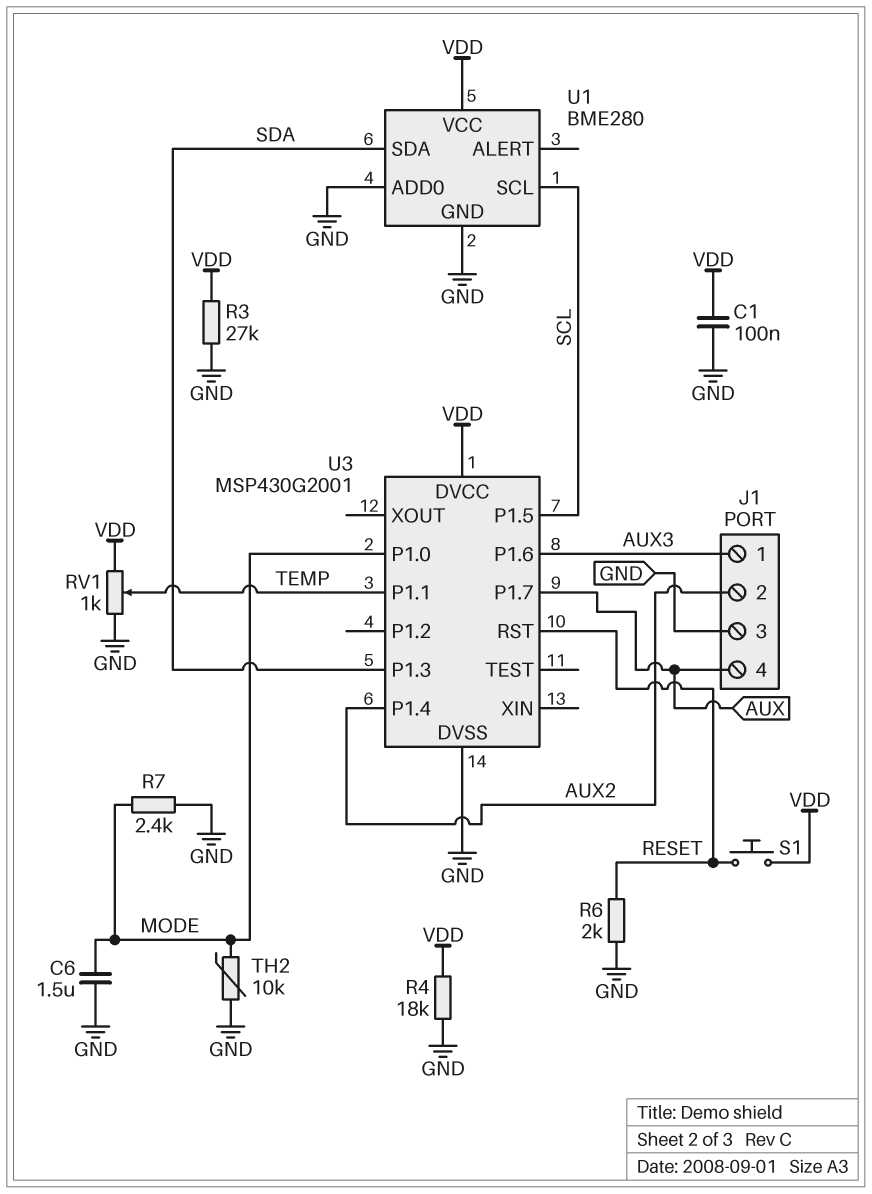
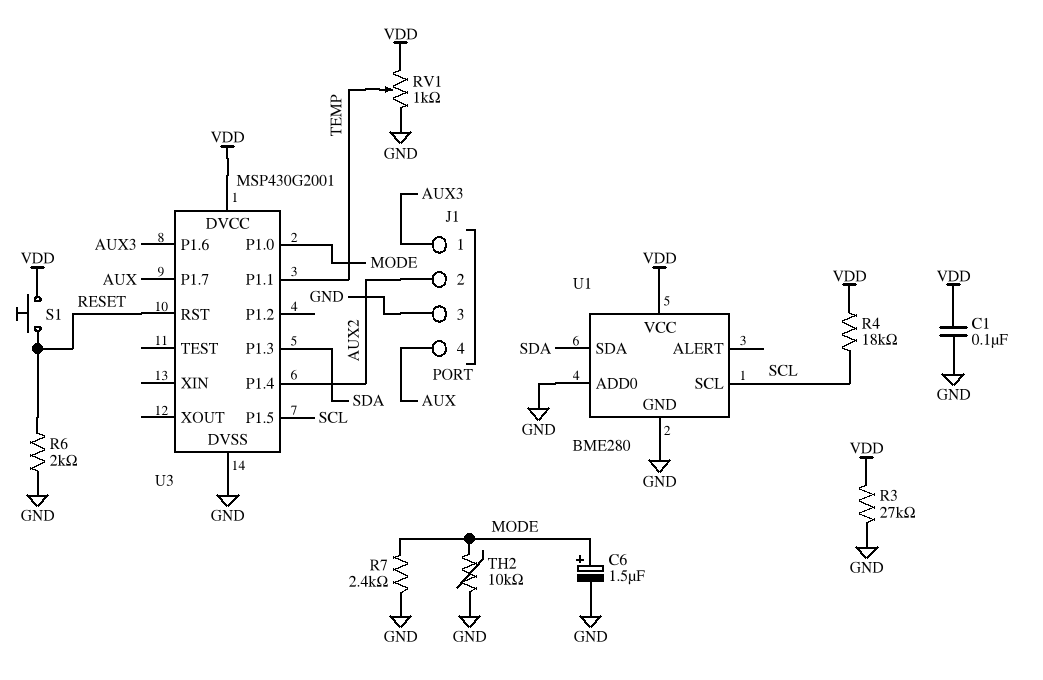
C6: 1.5uF (GND, MODE) -> 1.5uF (plus MODE, minus GND)
R4: 18k (GND, VDD) -> 18k (SCL, VDD)

